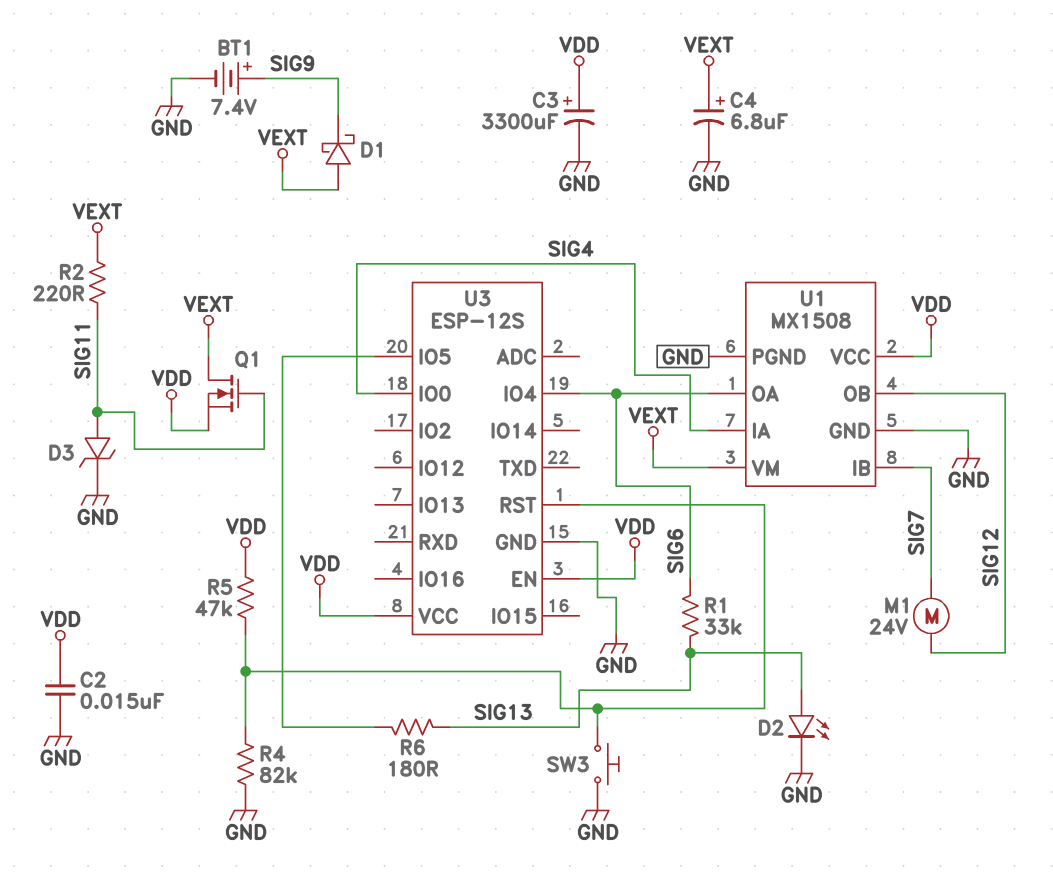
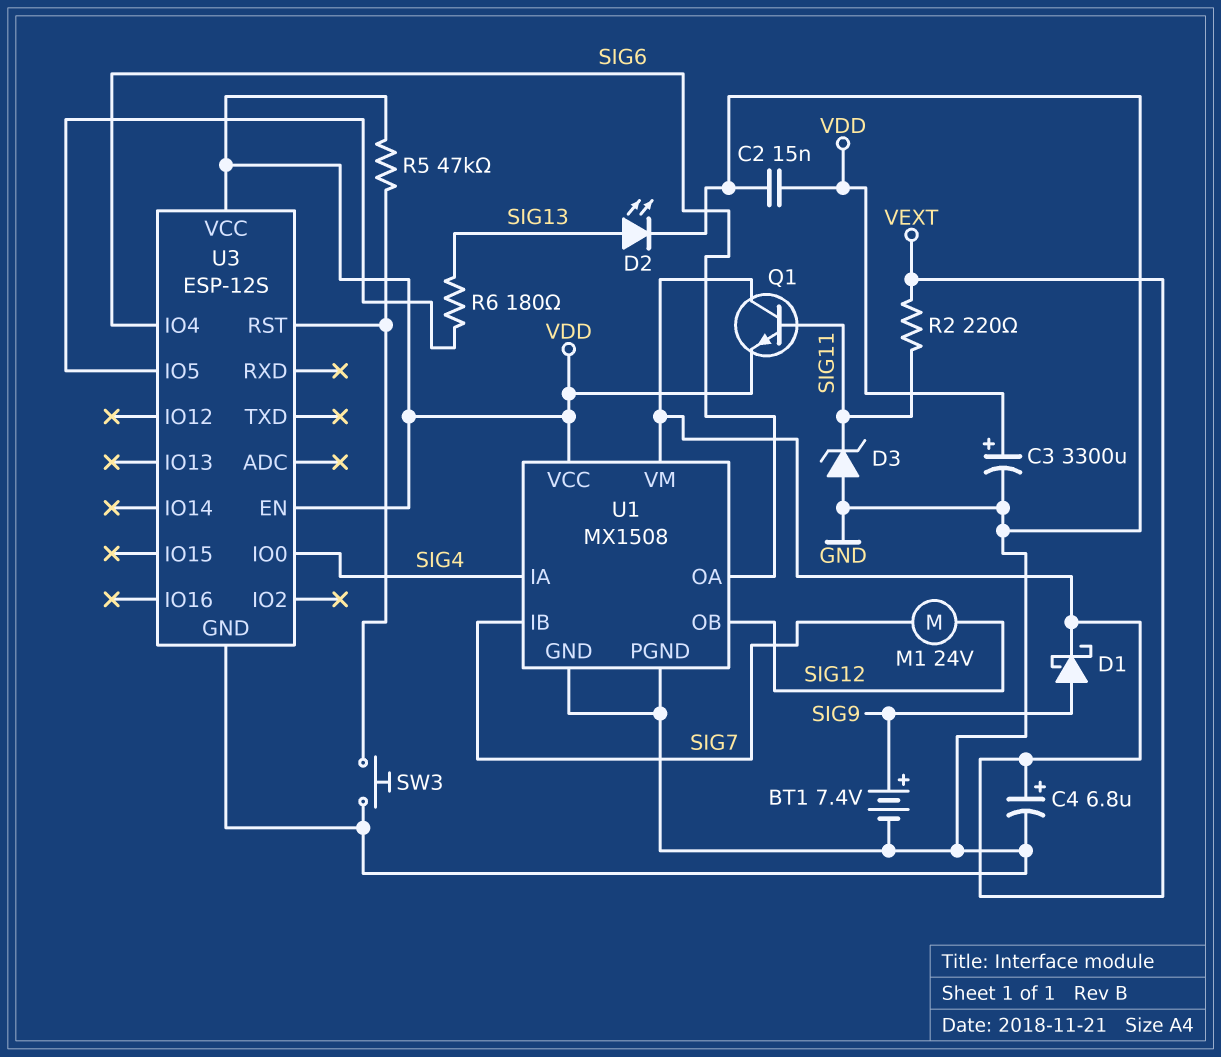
D1: schottky (A VEXT, K SIG9) -> schottky (A SIG9, K VEXT)
D3: zener (A SIG11, K GND) -> zener (A GND, K SIG11)
Q1: NMOS (G SIG11, D VEXT, S VDD) -> NPN (B SIG11, C VEXT, E VDD)
R1: 33k (SIG6, SIG13) -> none
R4: 82k (GND, U3/RST) -> none

